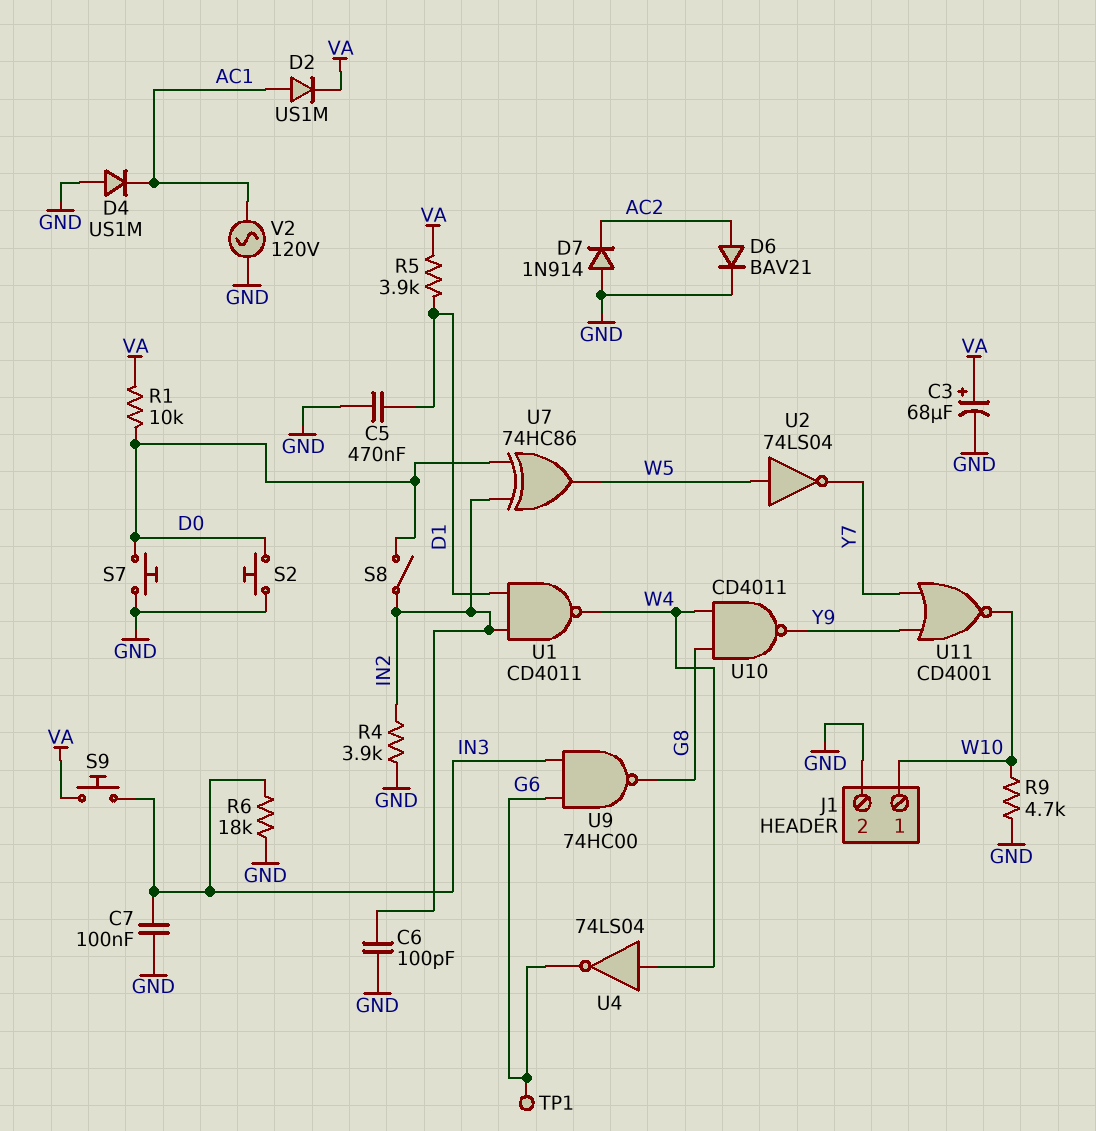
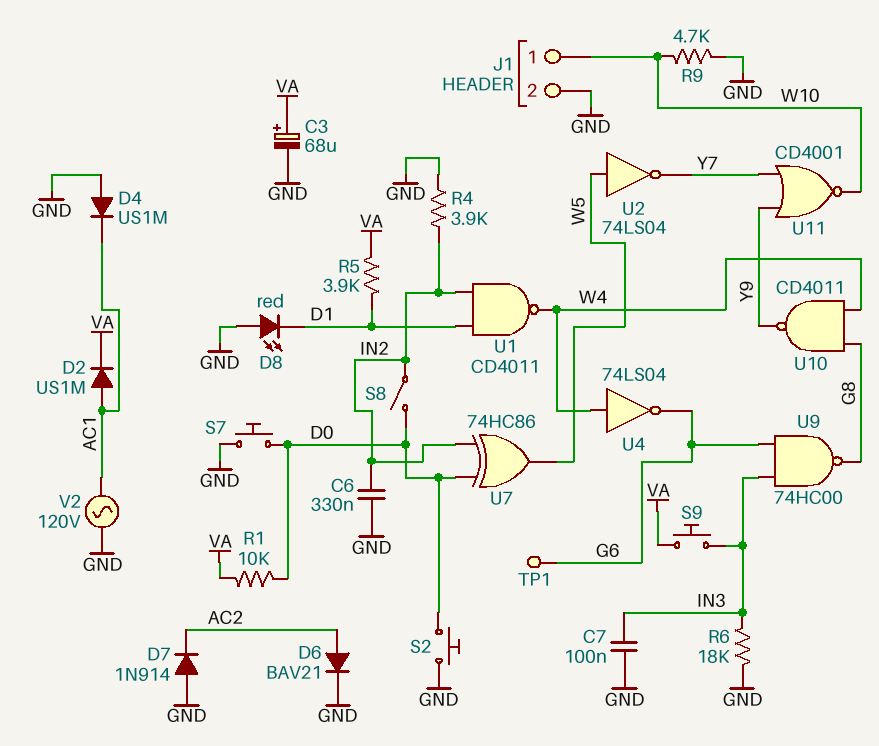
C5: 470nF (D1, GND) -> none
C6: 100pF (GND, IN2) -> 330nF (GND, IN2)
D8: none -> LED red (A GND, K D1)

